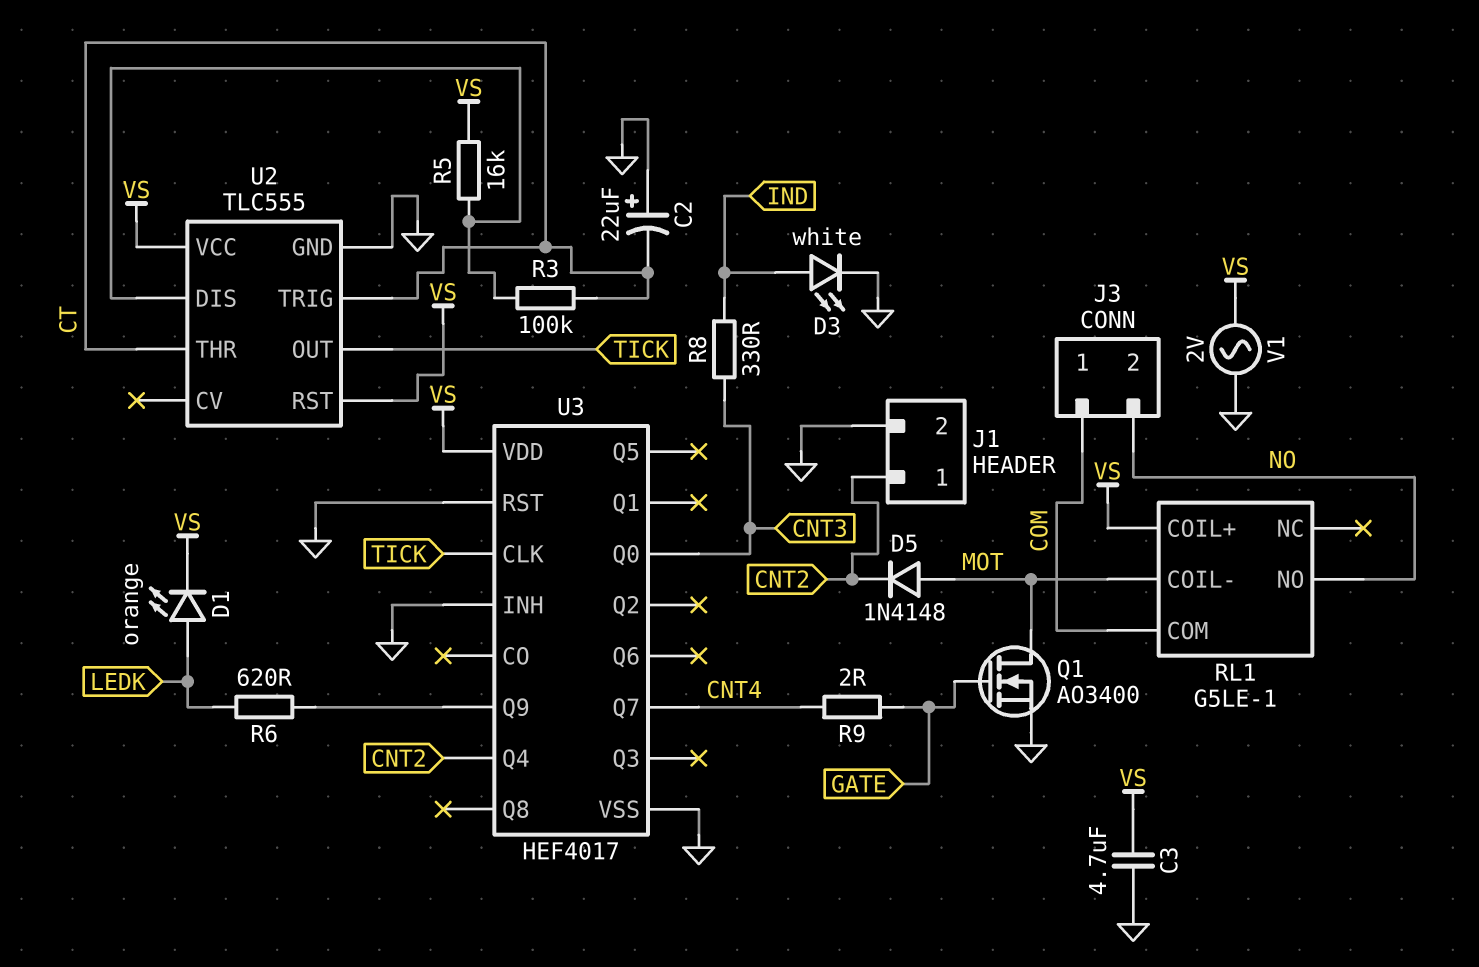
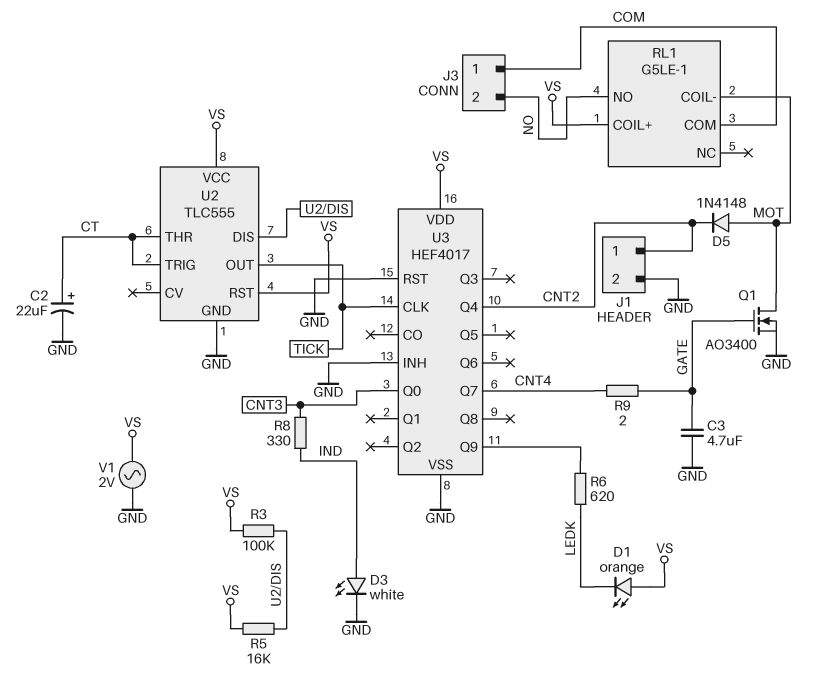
C2: 22uF (plus GND, minus CT) -> 22uF (plus CT, minus GND)
C3: 4.7uF (GND, VS) -> 4.7uF (GATE, GND)
D1: LED orange (A LEDK, K VS) -> LED orange (A VS, K LEDK)
R3: 100k (CT, U2/DIS) -> 100k (U2/DIS, VS)

